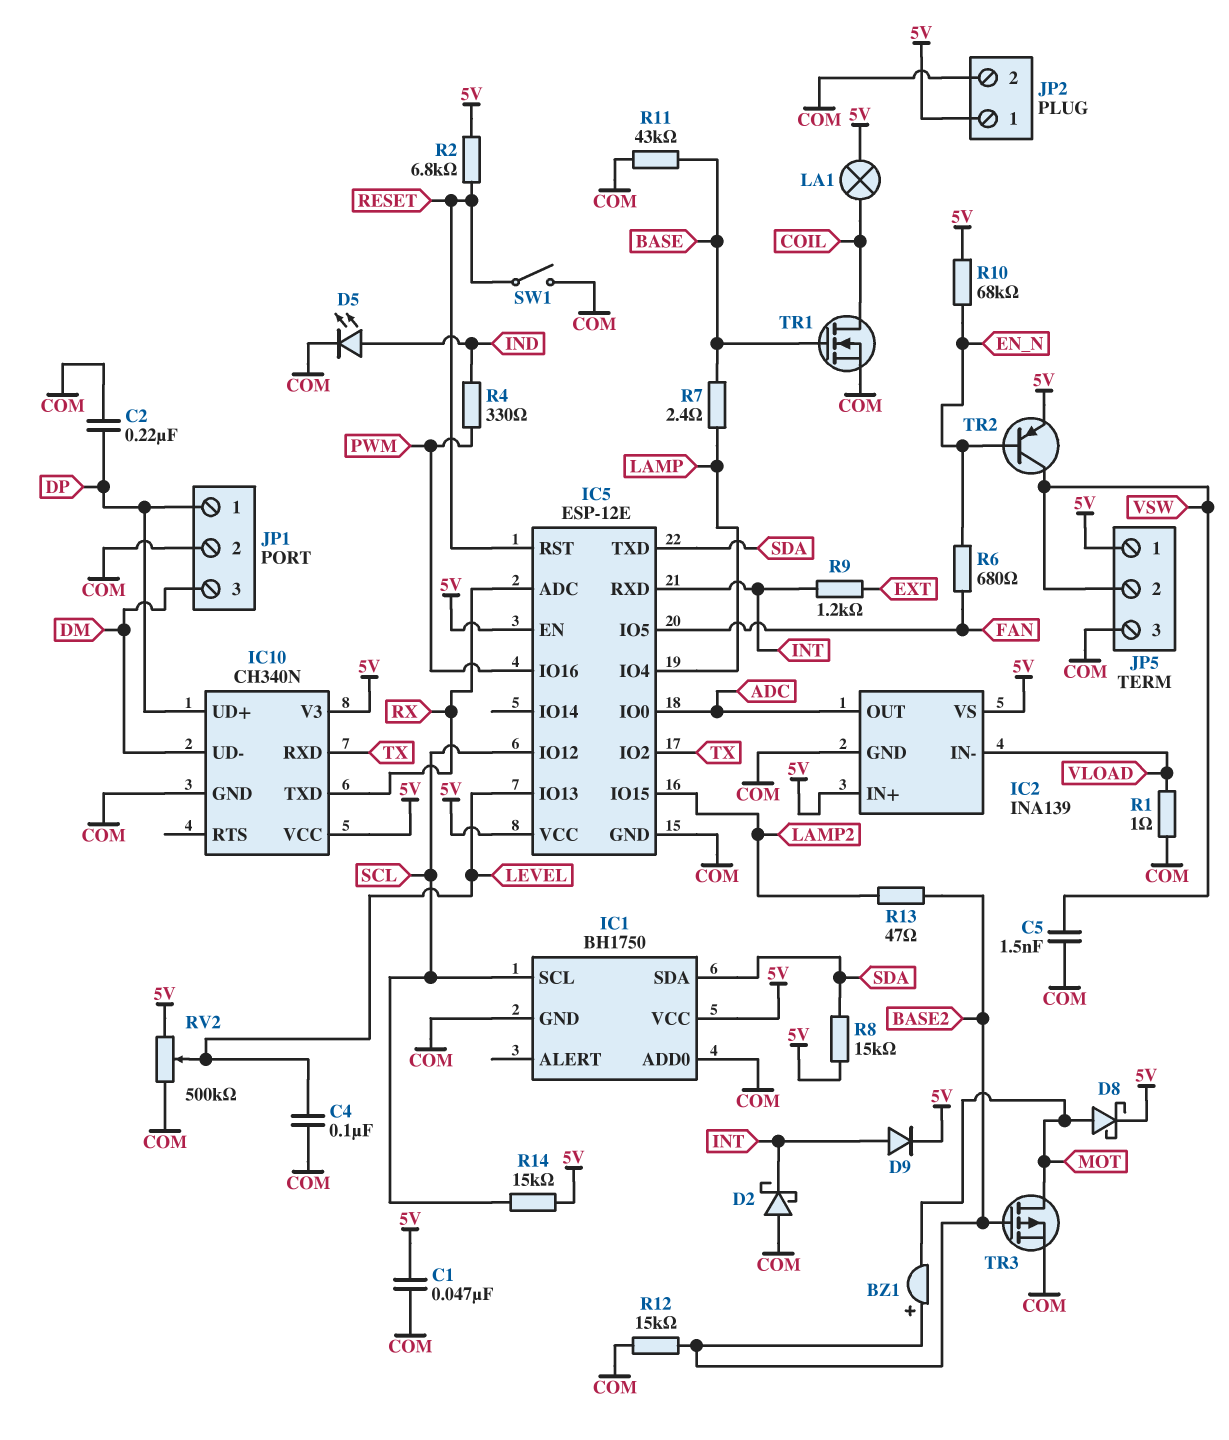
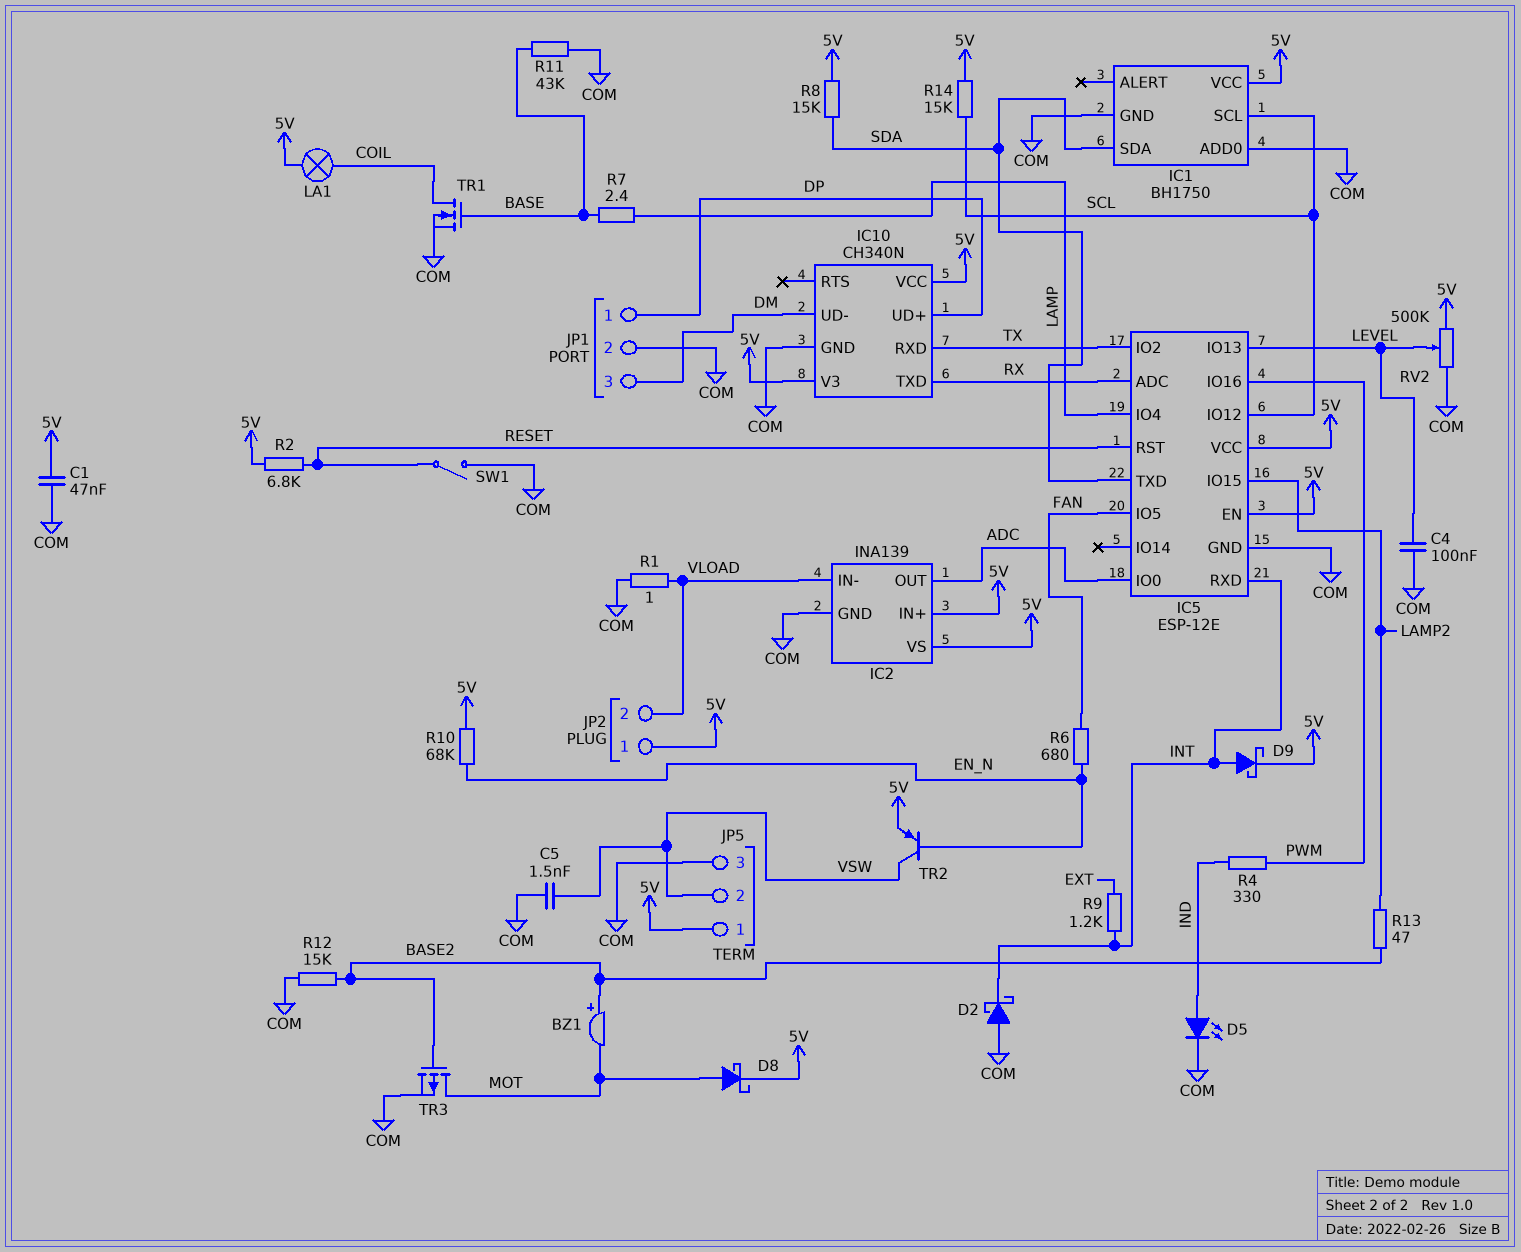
C2: 220nF (COM, DP) -> none
D9: diode (A INT, K 5V) -> schottky (A INT, K 5V)
JP2 pin 2: COM -> VLOAD

